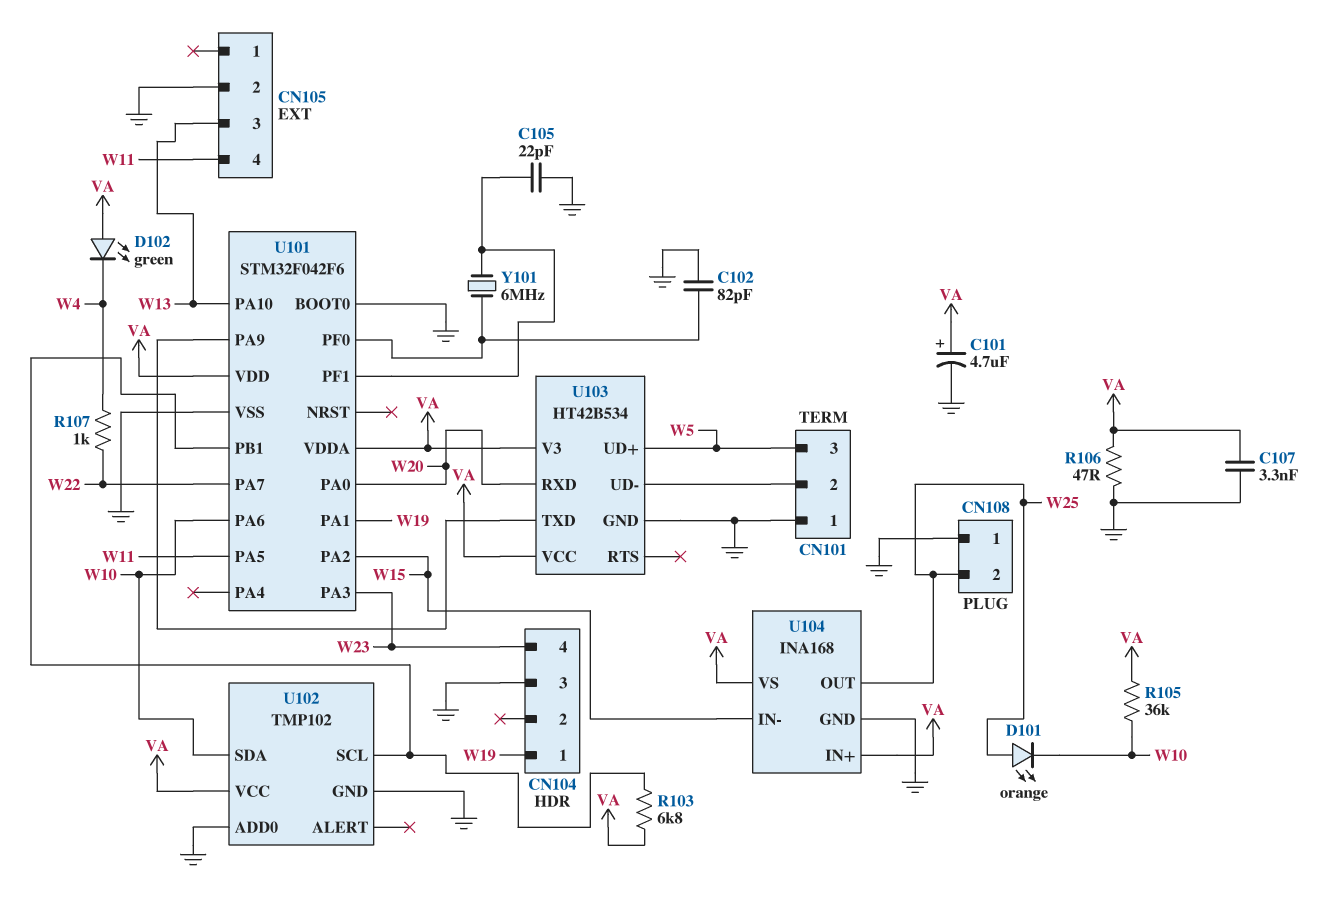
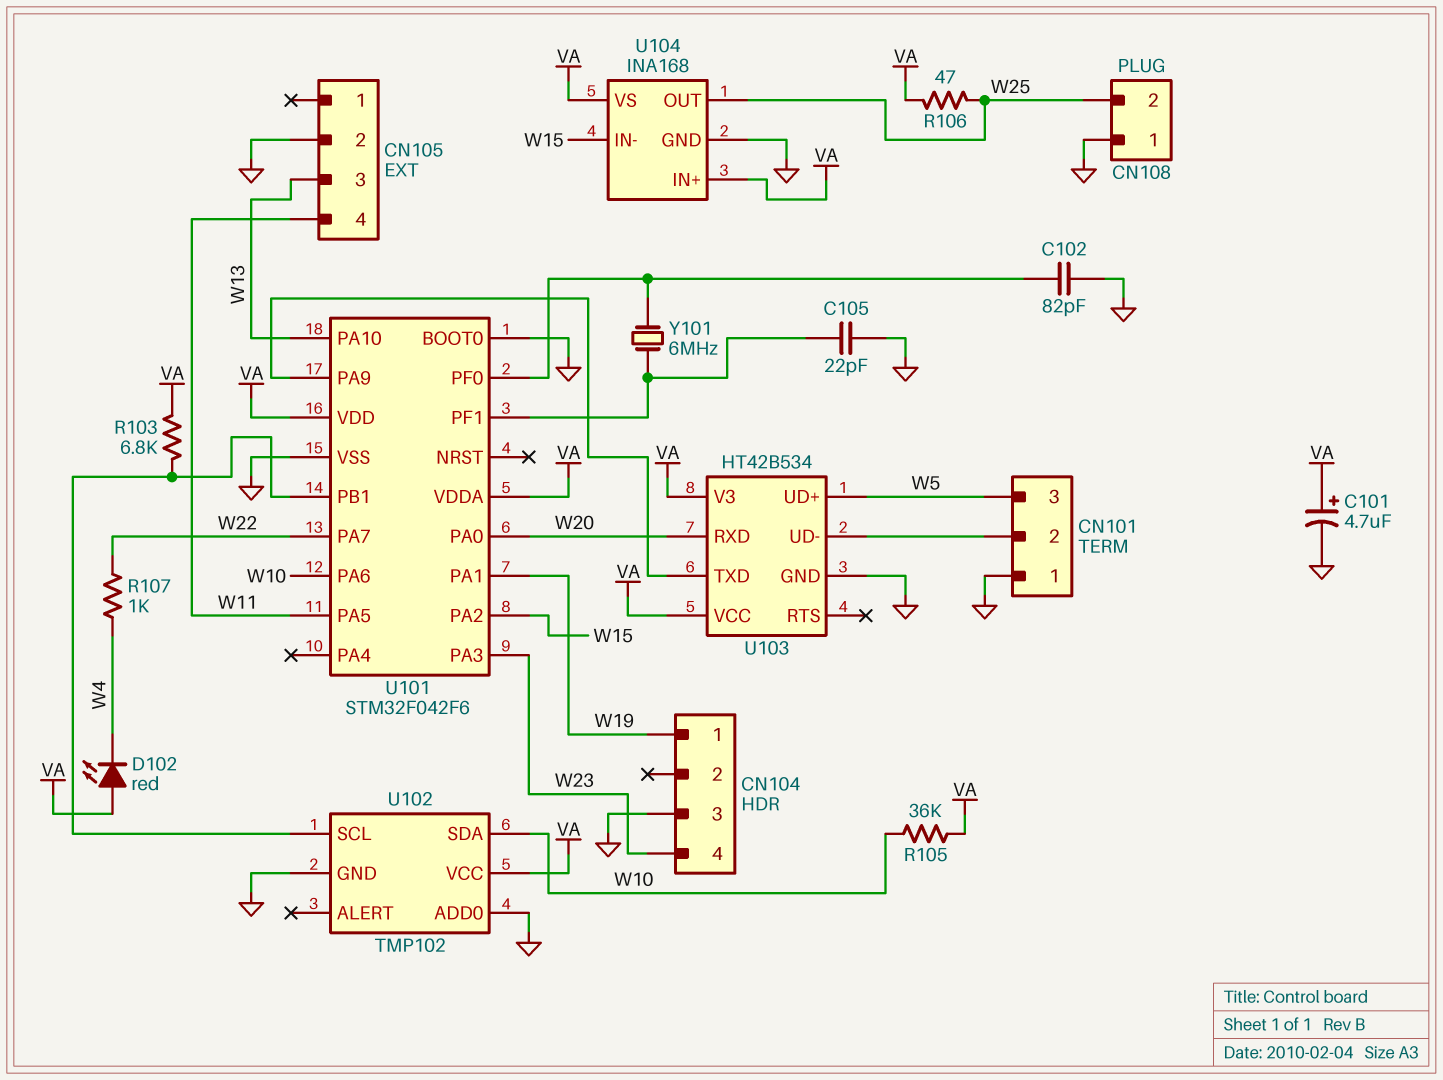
C107: 3.3nF (GND, VA) -> none
D101: LED orange (A W25, K W10) -> none
D102: LED green (A VA, K W4) -> LED red (A VA, K W4)
R106: 47 (GND, VA) -> 47 (VA, W25)

